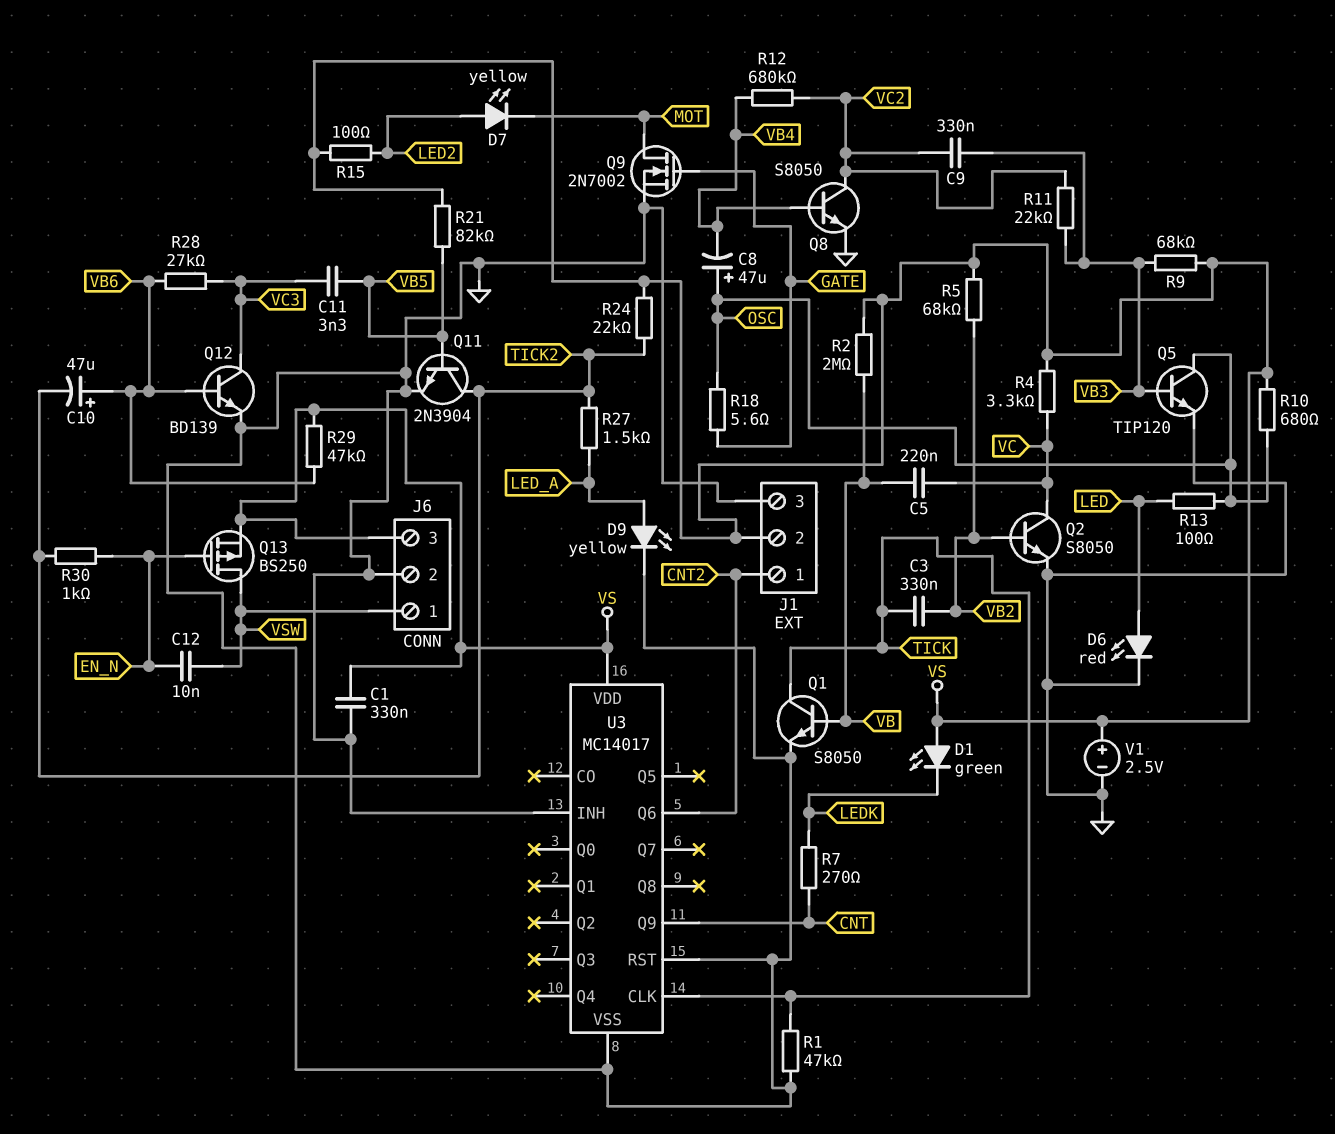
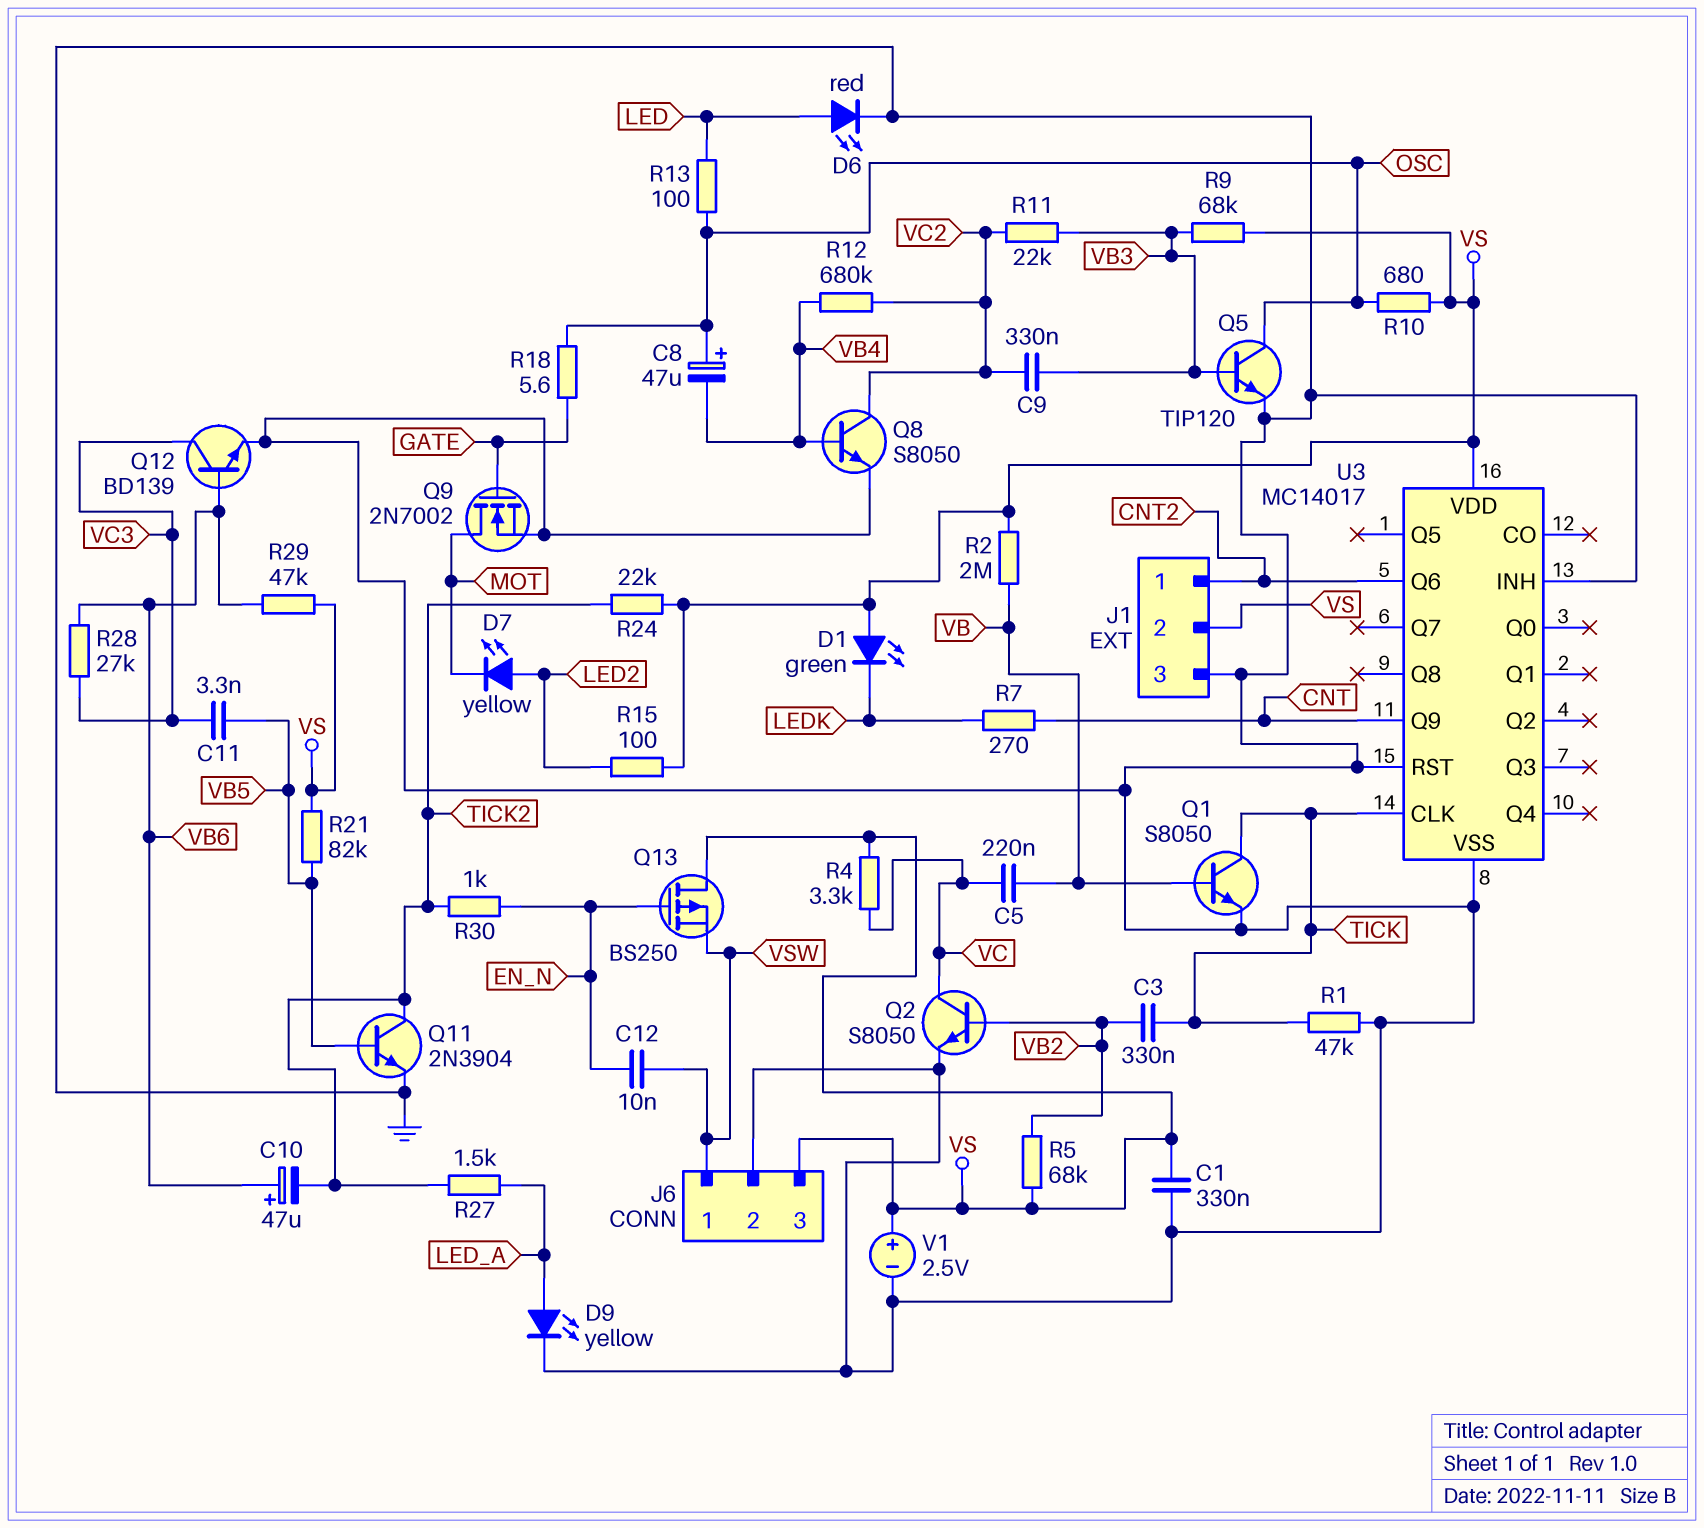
Q13: PMOS BS250 (G EN_N, D VSW, S VS) -> PMOS BS250 (G EN_N, D VS, S VSW)

